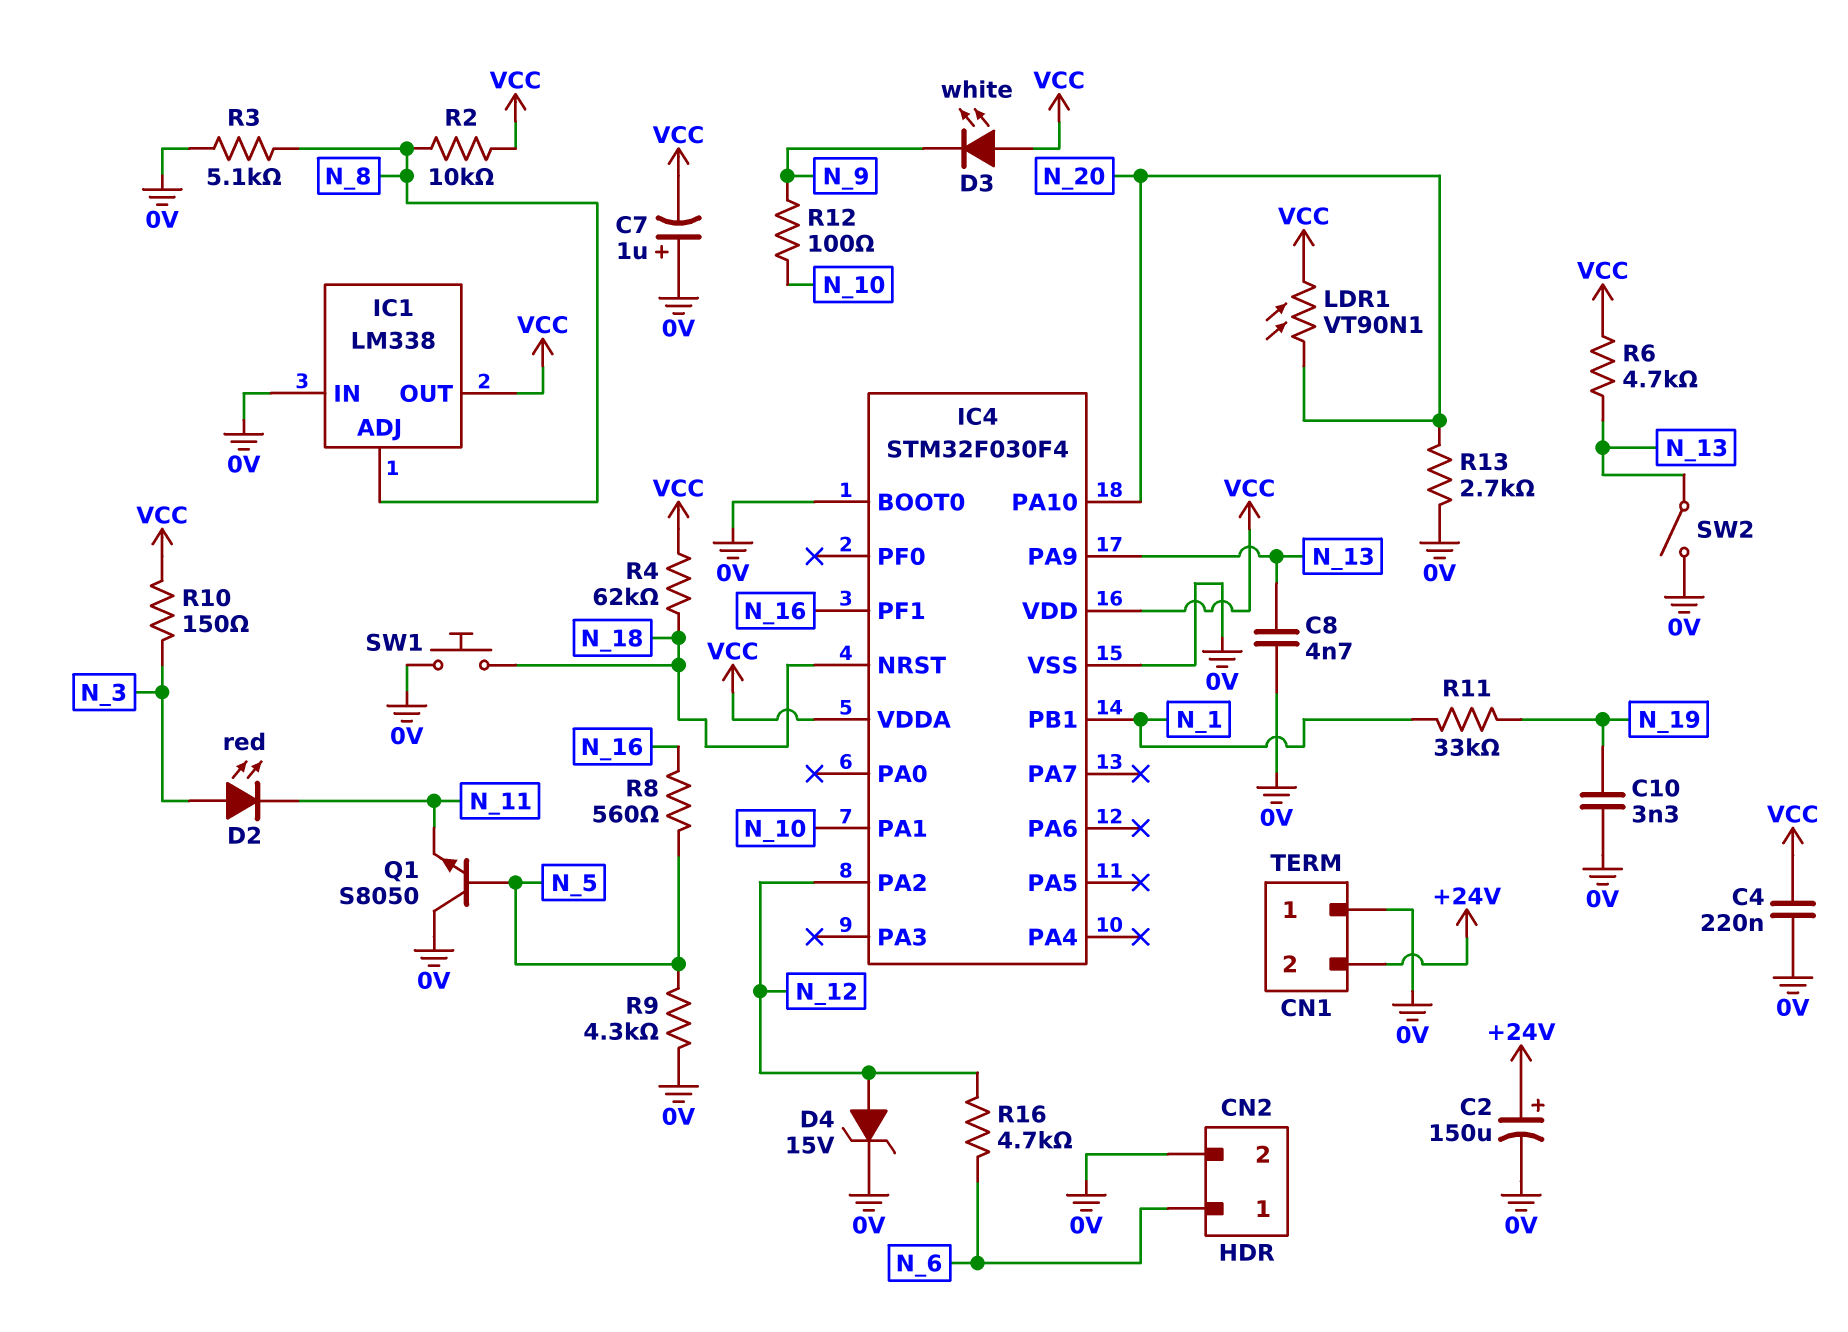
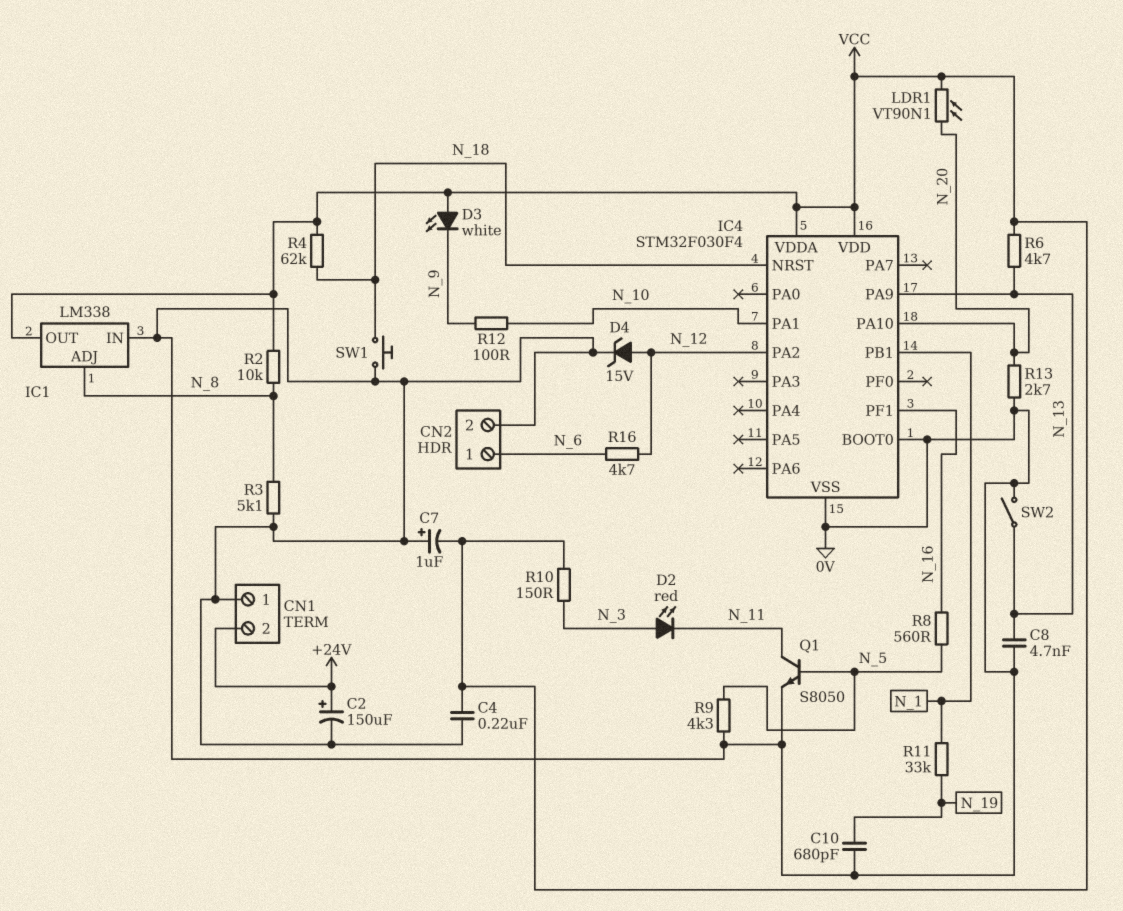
C10: 3.3nF (0V, N_19) -> 680pF (0V, N_19)
Q1: NPN S8050 (B N_5, C 0V, E N_11) -> NPN S8050 (B N_5, C N_11, E 0V)

